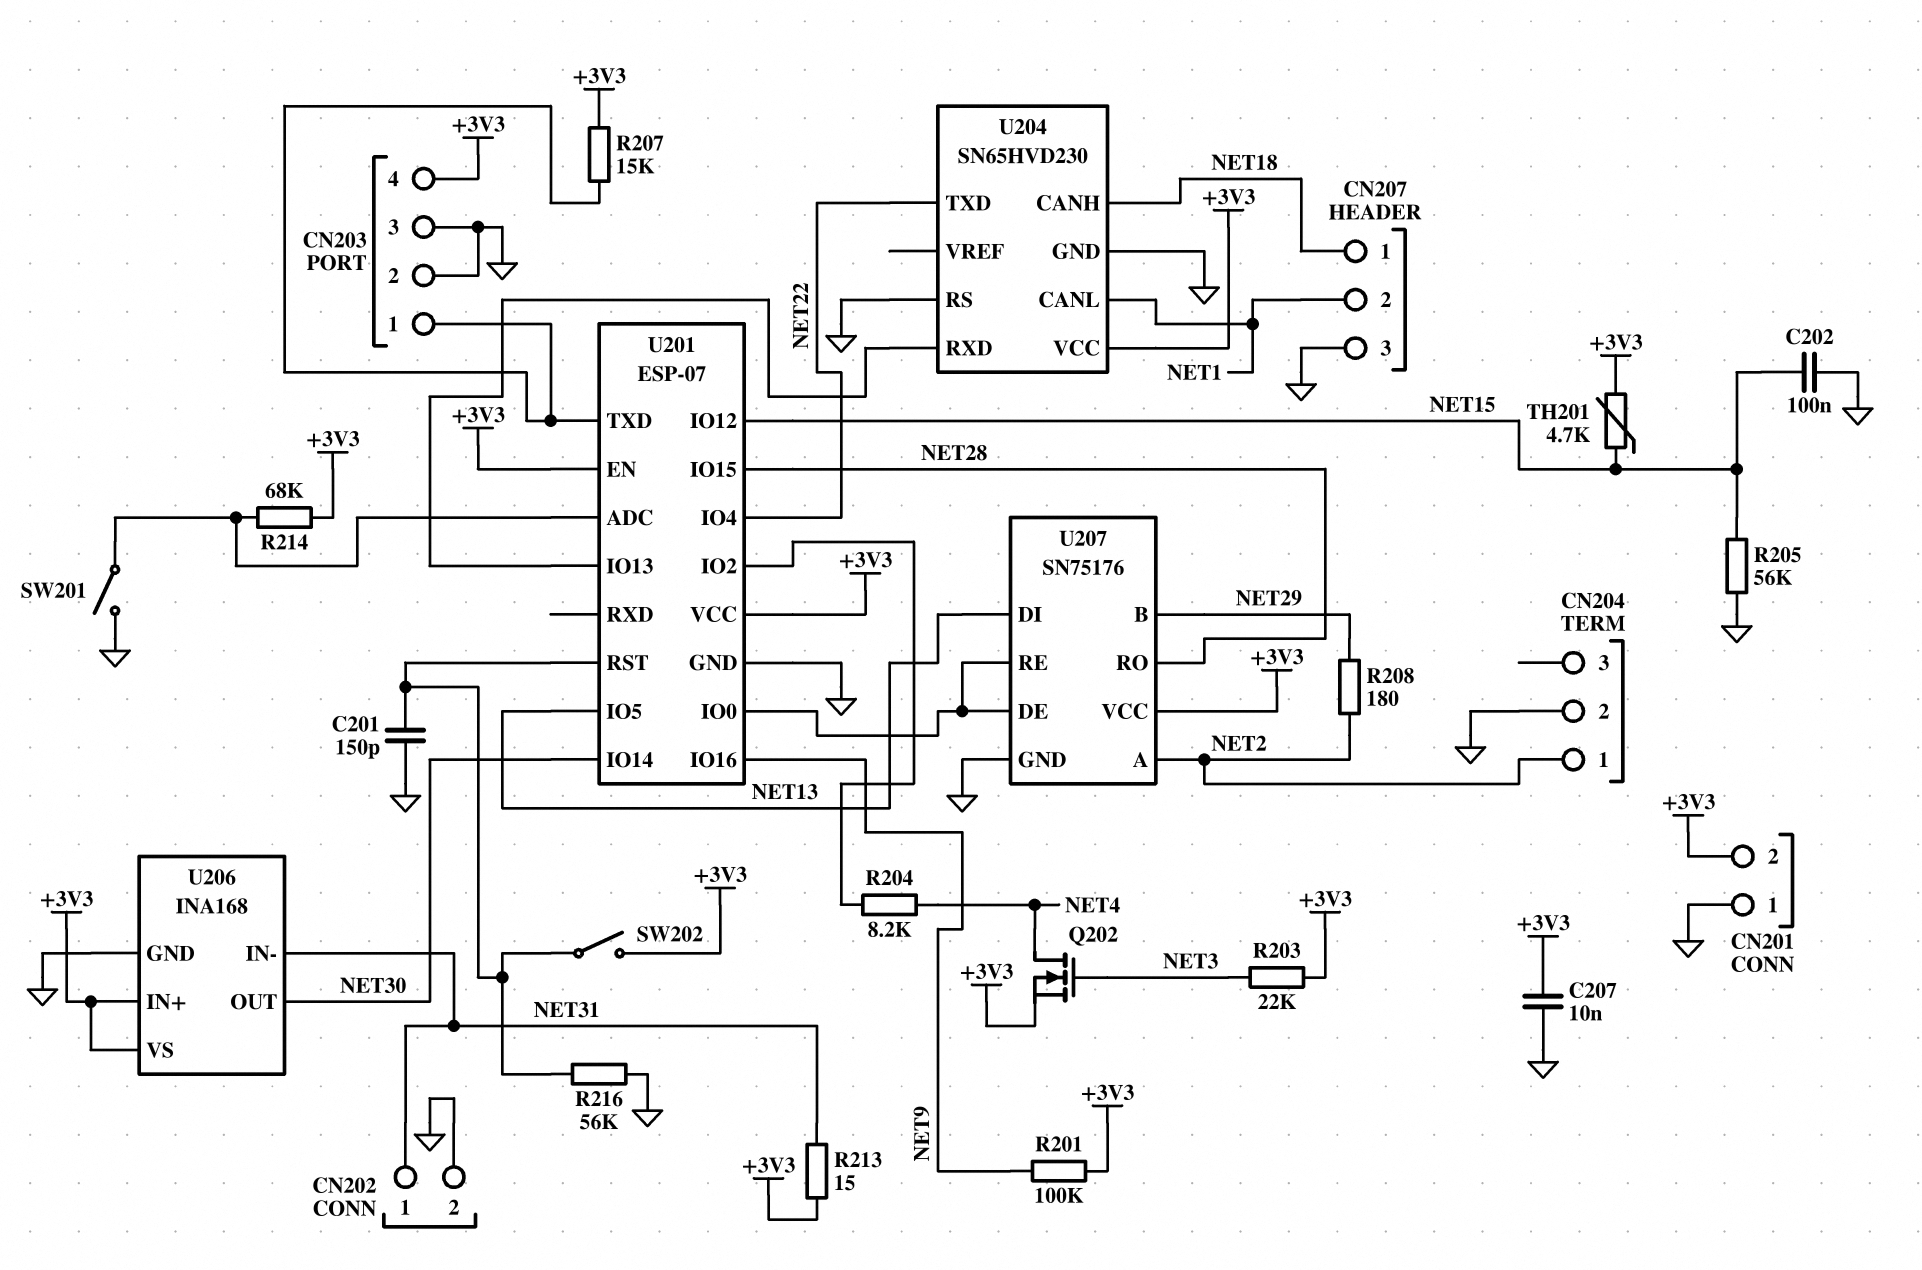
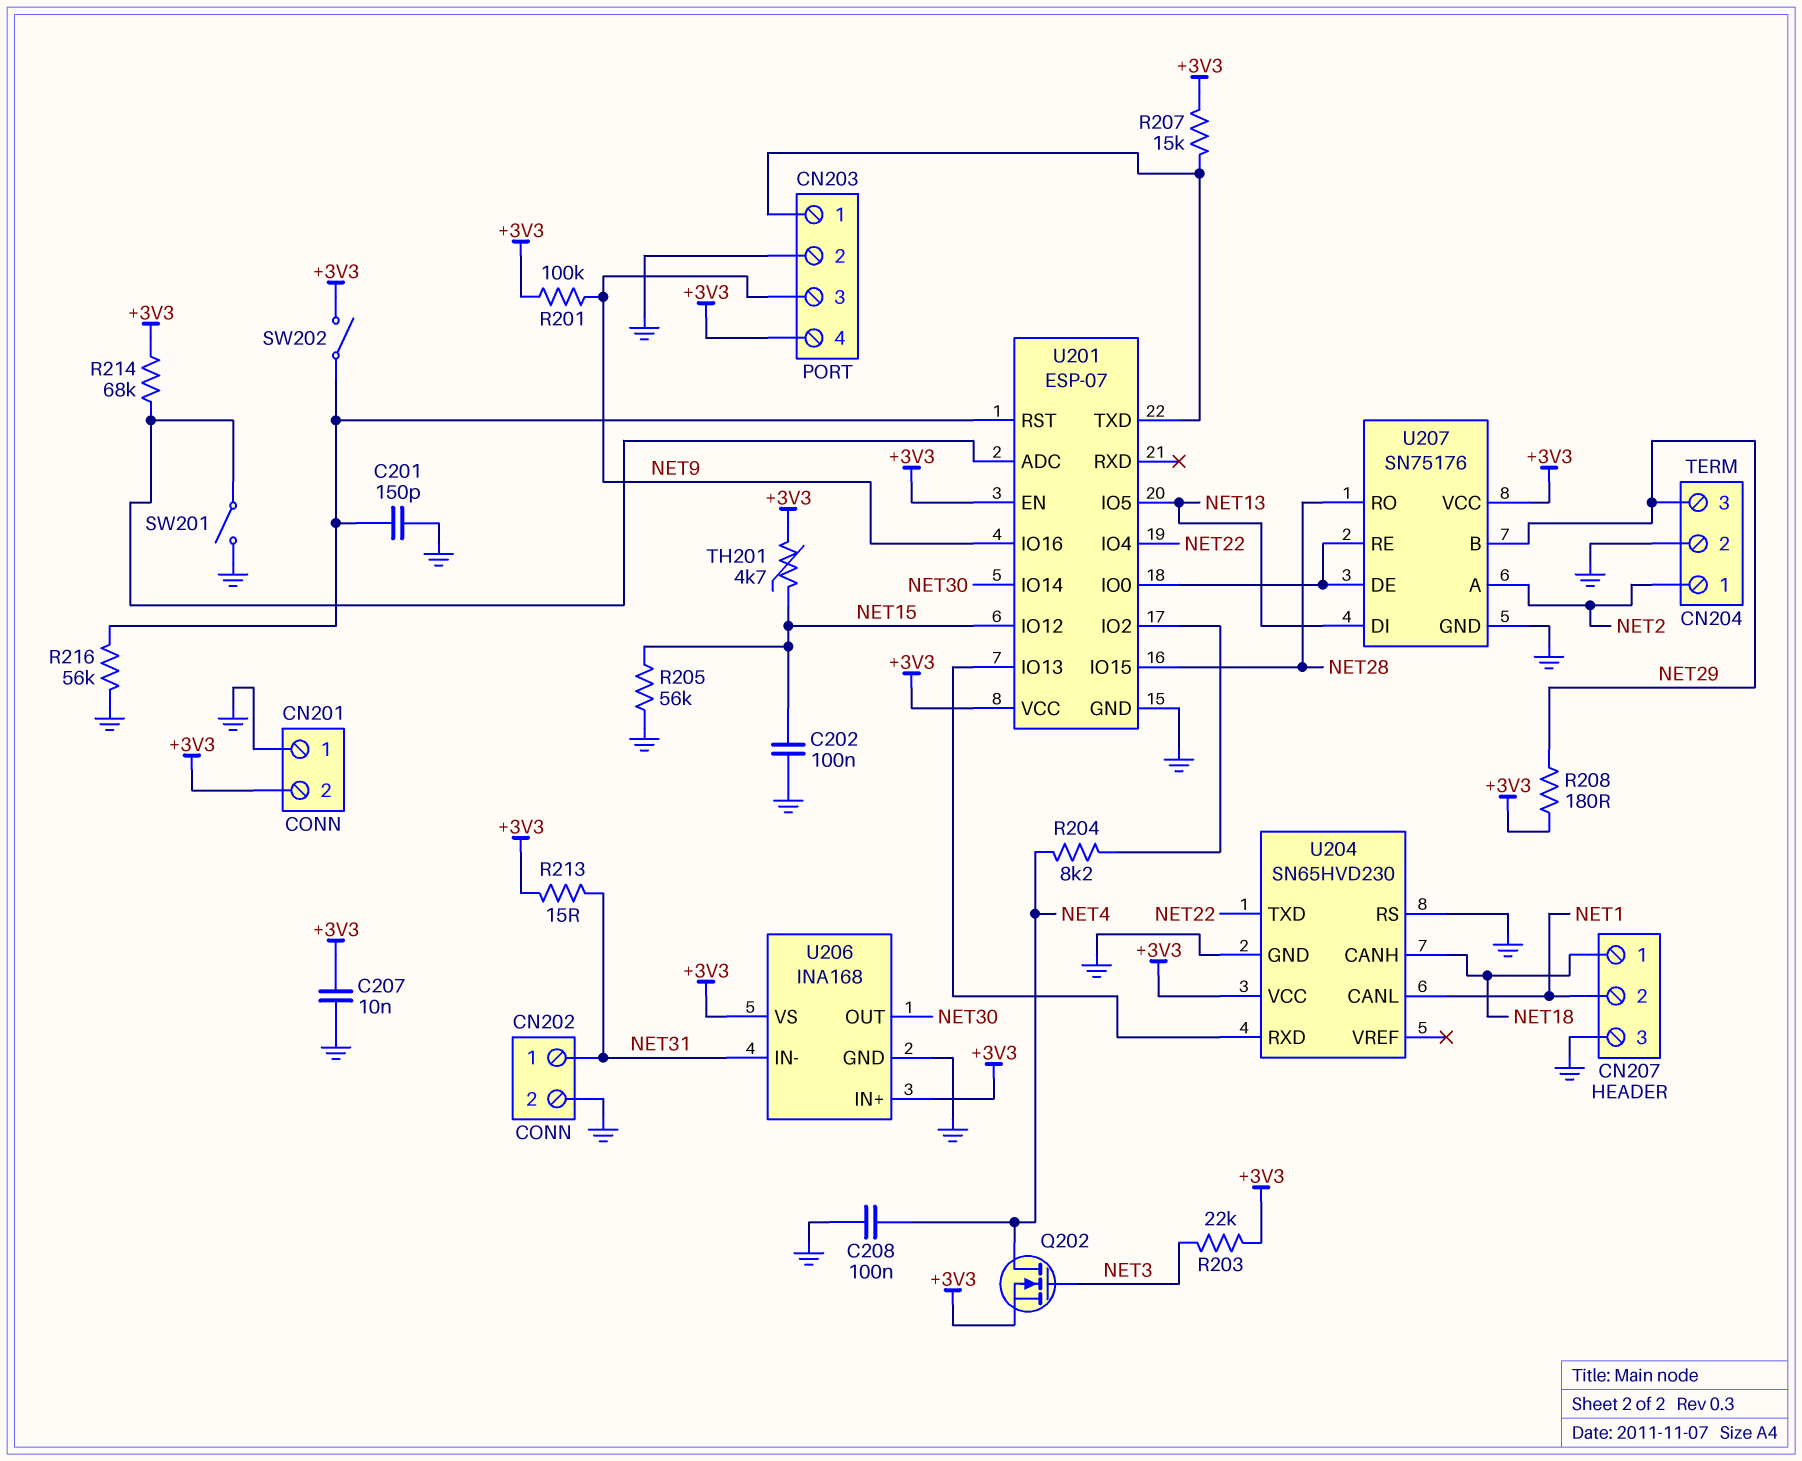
C208: none -> 100nF (GND, NET4)
CN203 pin 3: GND -> NET9
CN204 pin 3: none -> NET29
R208: 180 (NET2, NET29) -> 180 (+3V3, NET29)

